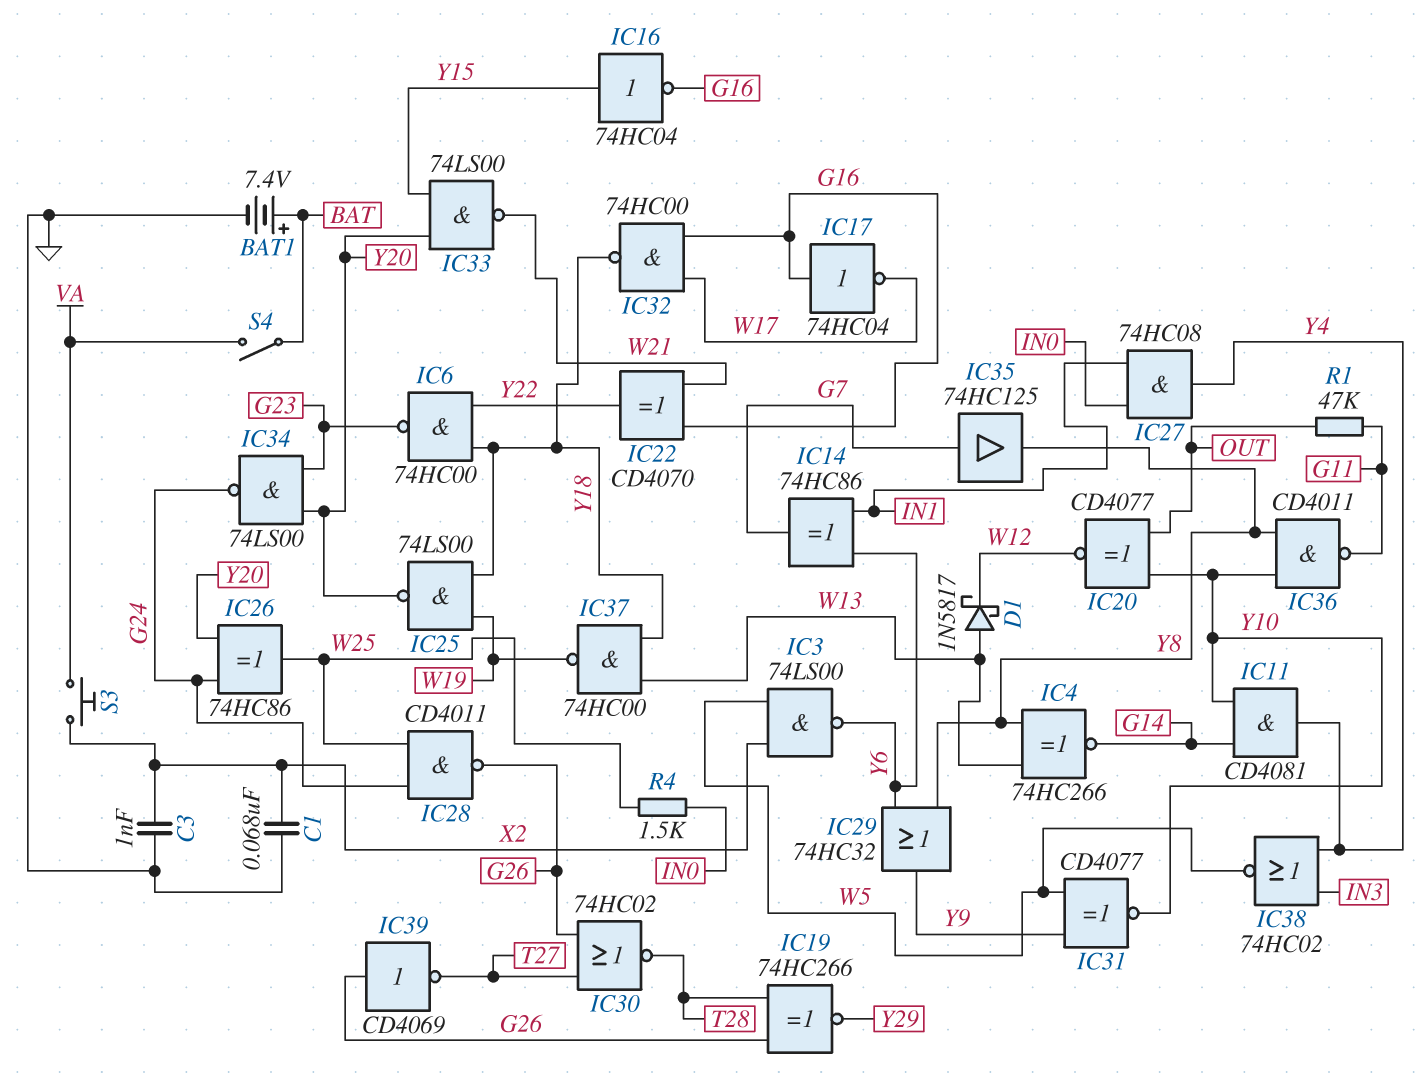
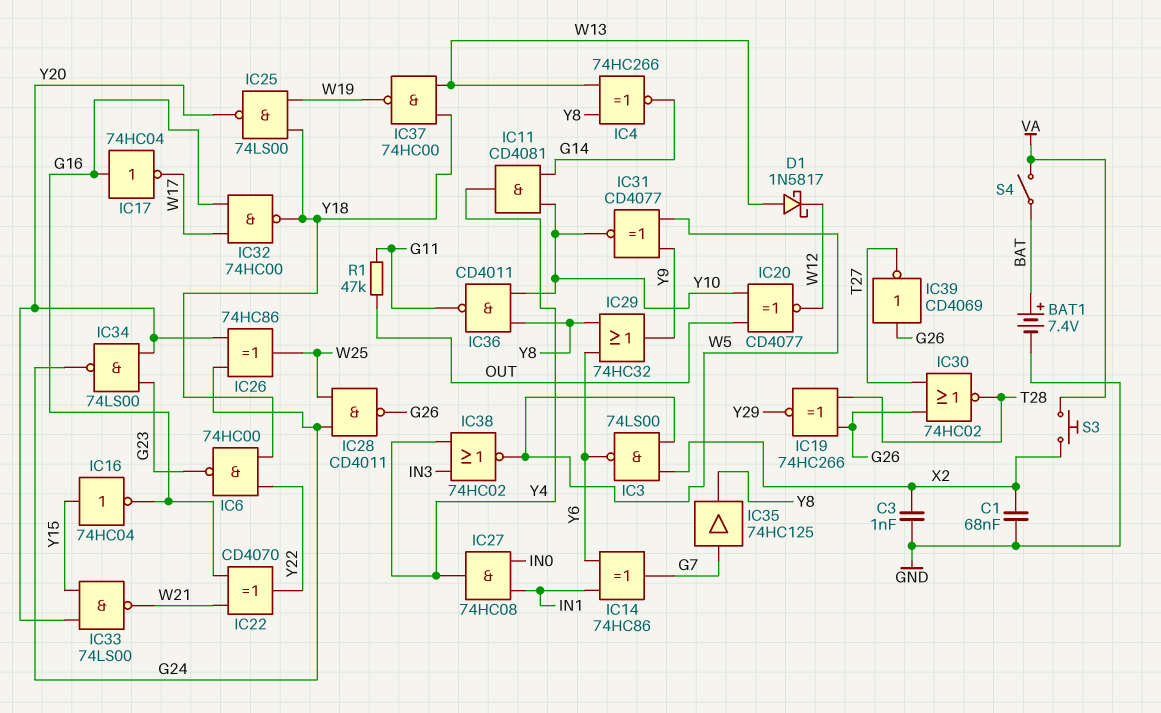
R4: 1.5k (IN0, W25) -> none

